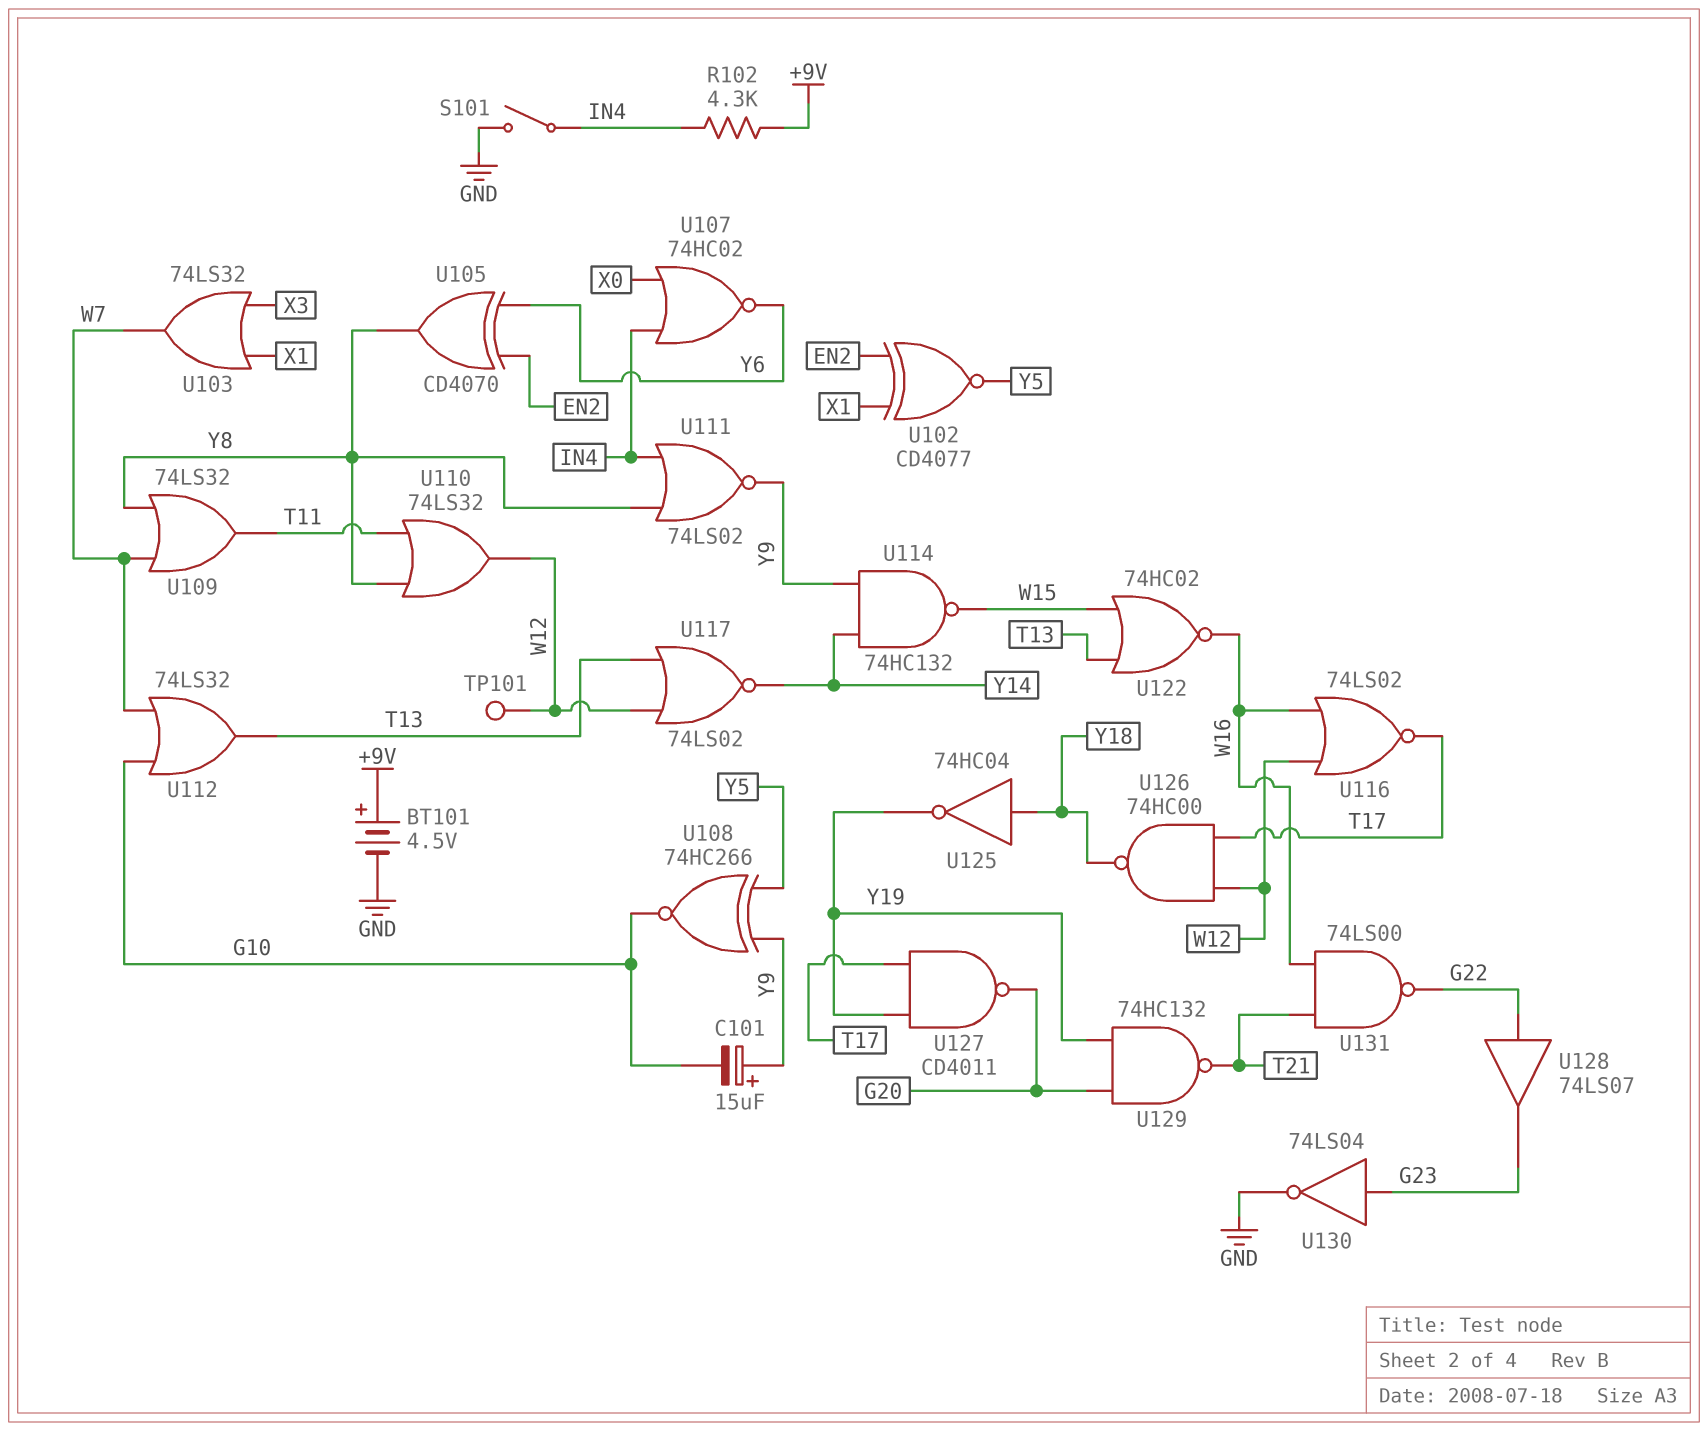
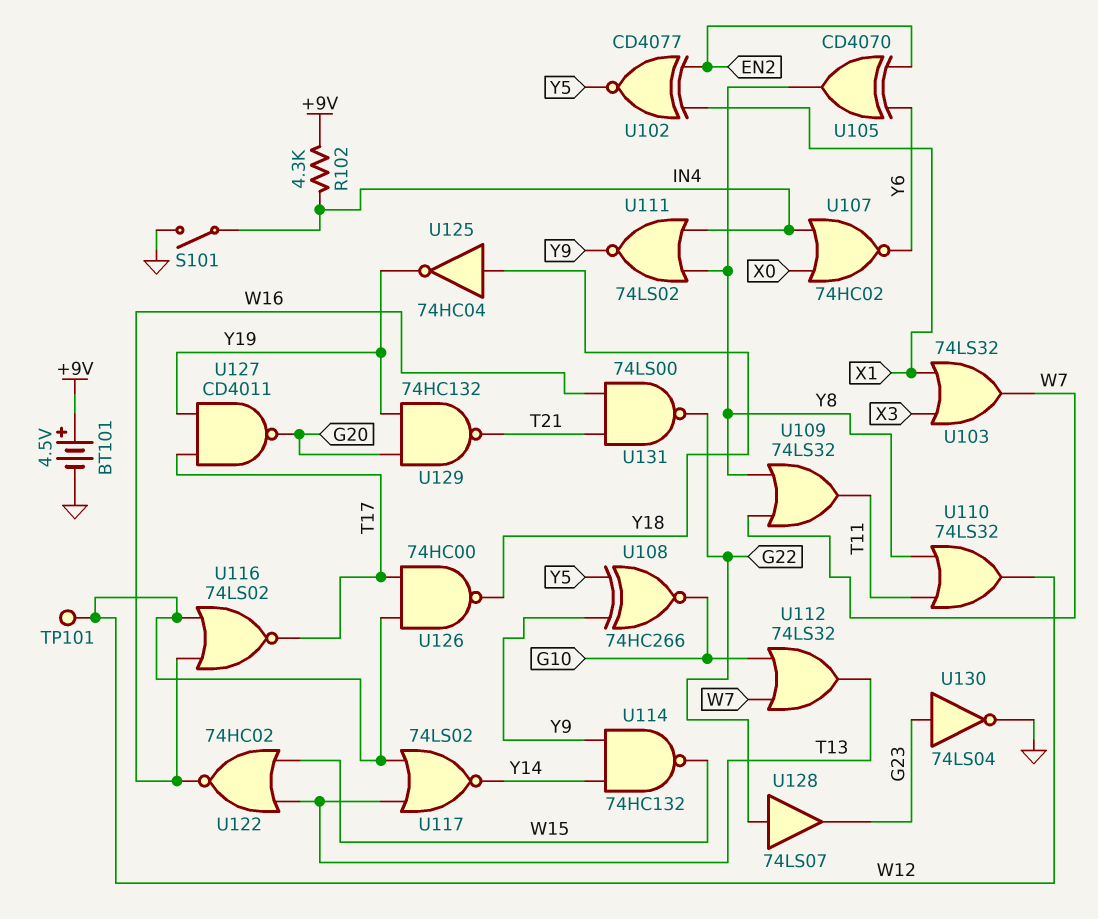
C101: 15uF (plus Y9, minus G10) -> none

